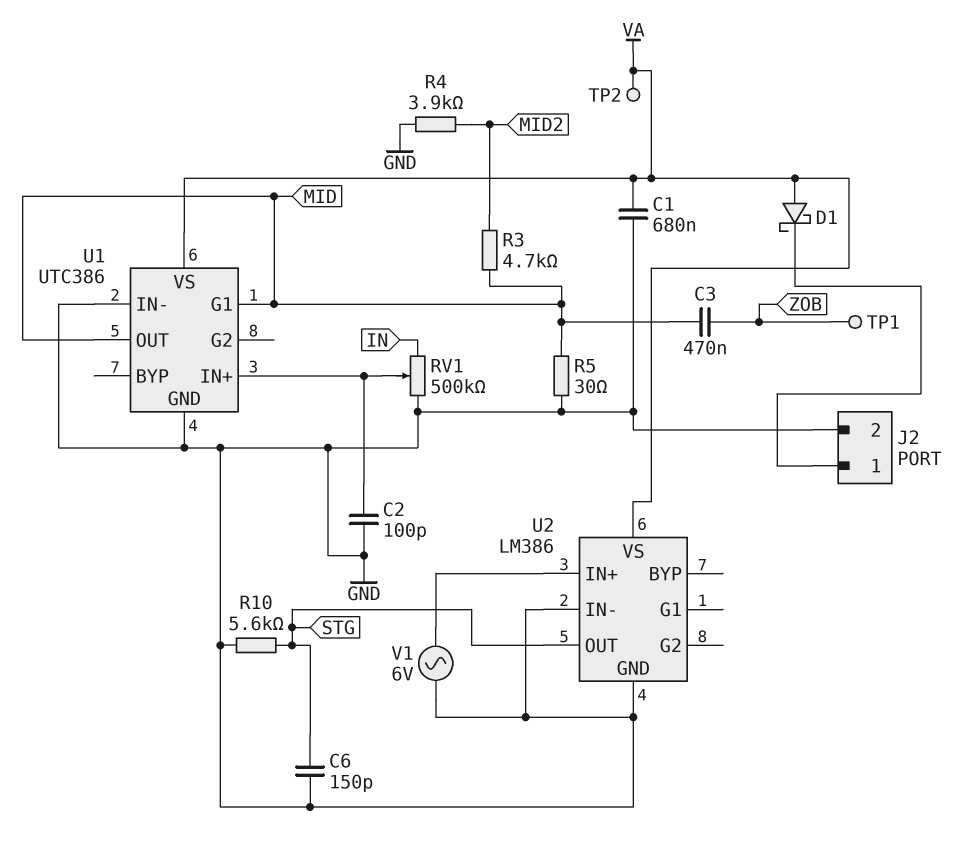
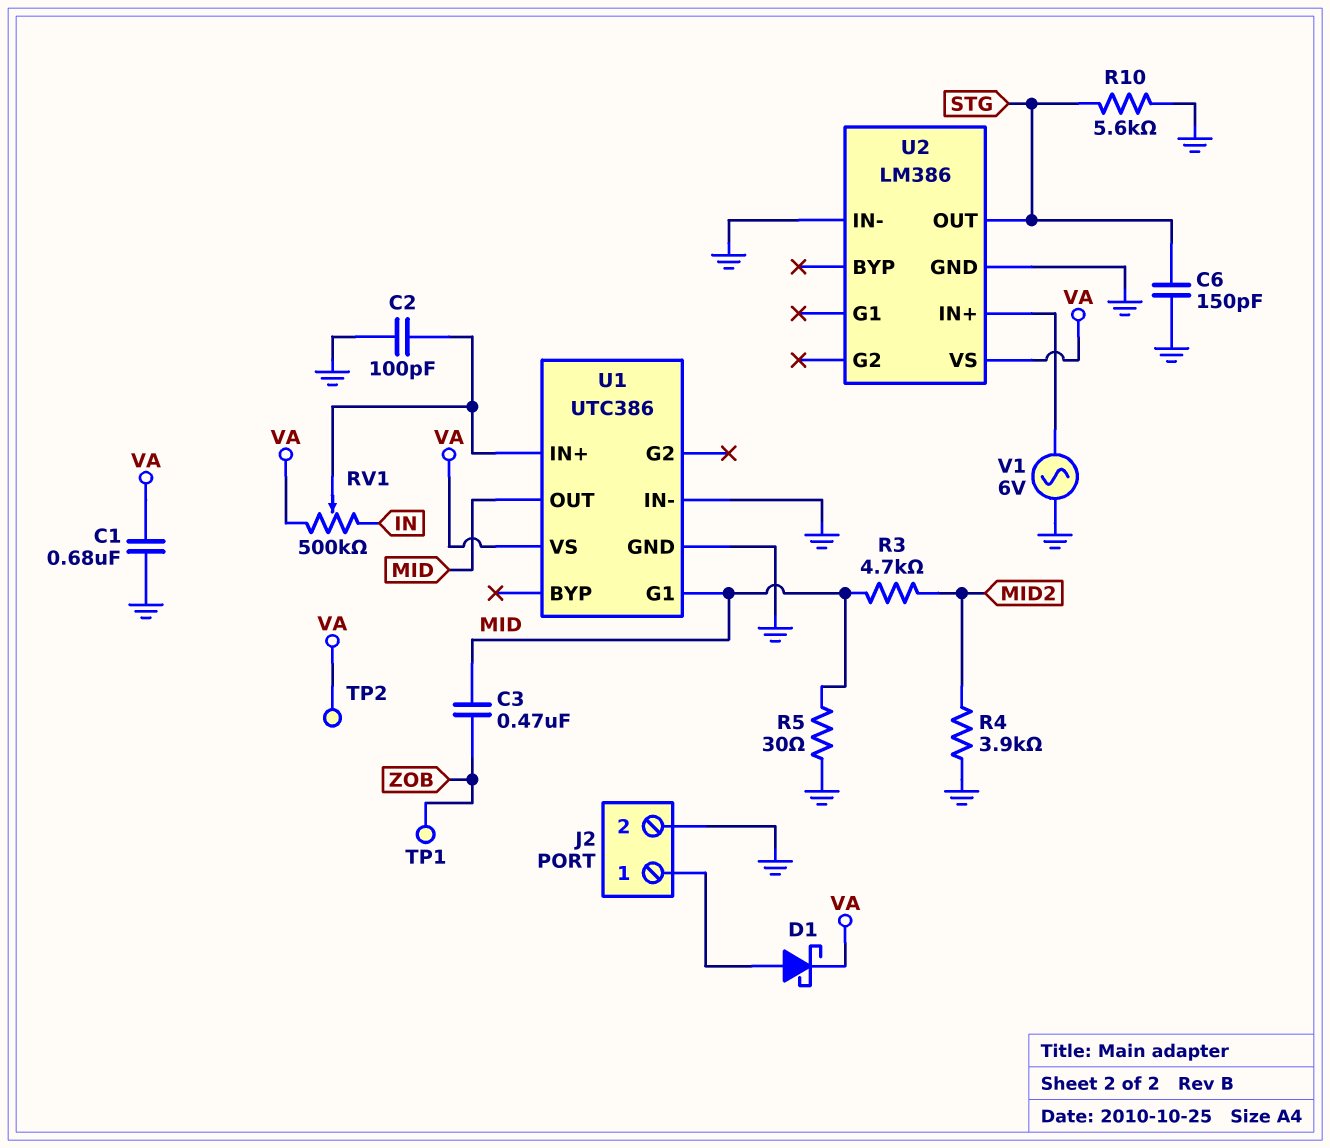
D1: schottky (A VA, K J2/1) -> schottky (A J2/1, K VA)
RV1: 500k (GND, IN, wiper U1/IN+) -> 500k (IN, VA, wiper U1/IN+)

